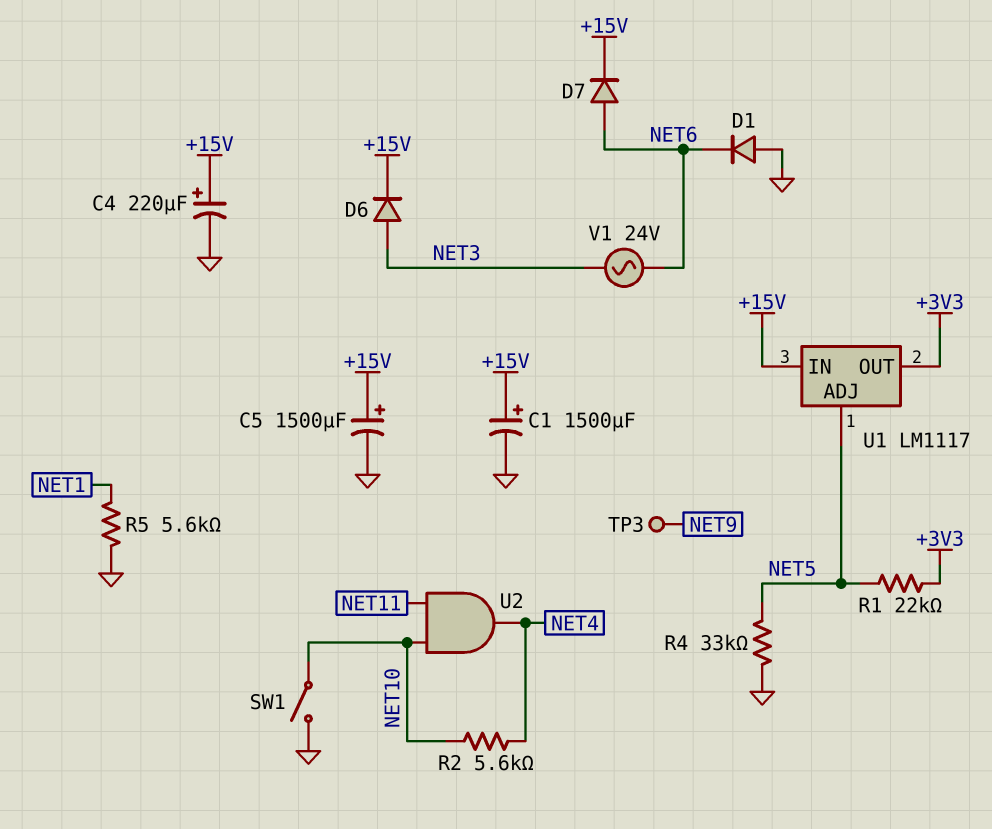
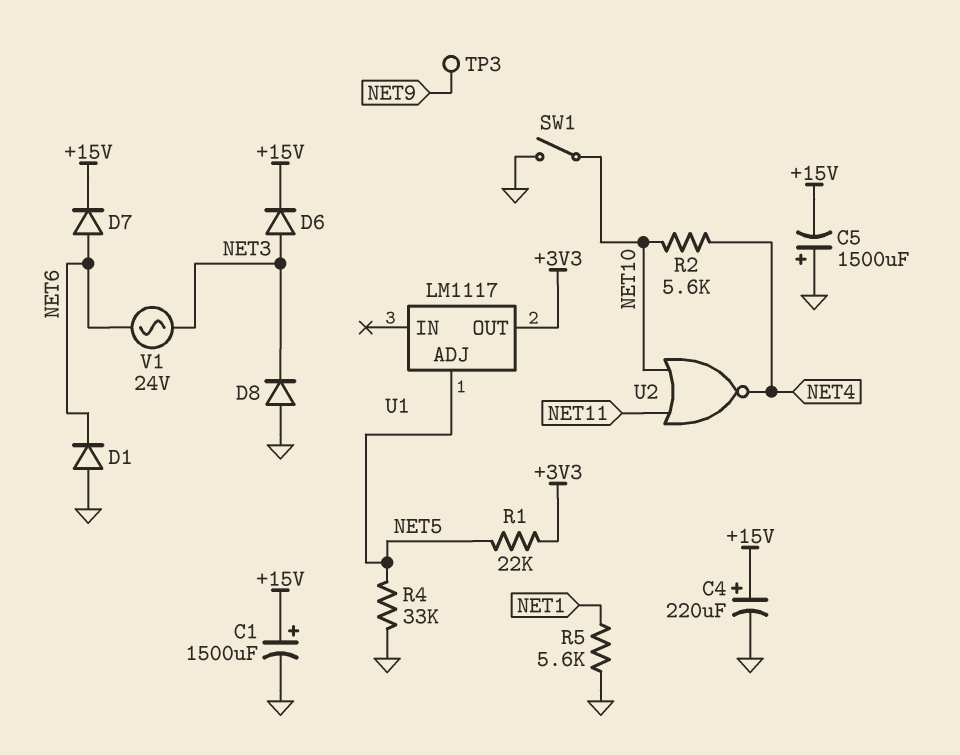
C5: 1500uF (plus +15V, minus GND) -> 1500uF (plus GND, minus +15V)
D8: none -> diode (A GND, K NET3)
U1 pin IN: +15V -> none
U2: AND (in NET10, in NET11, out NET4) -> NOR (in NET10, in NET11, out NET4)

